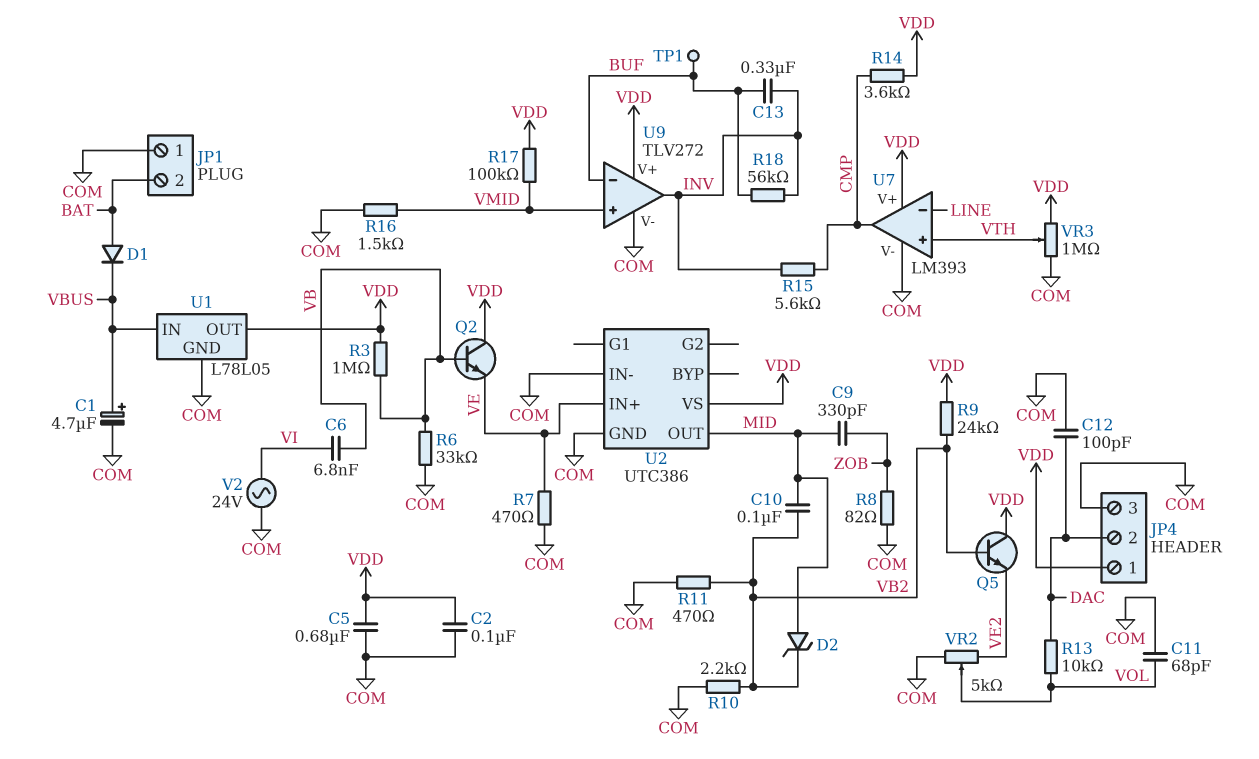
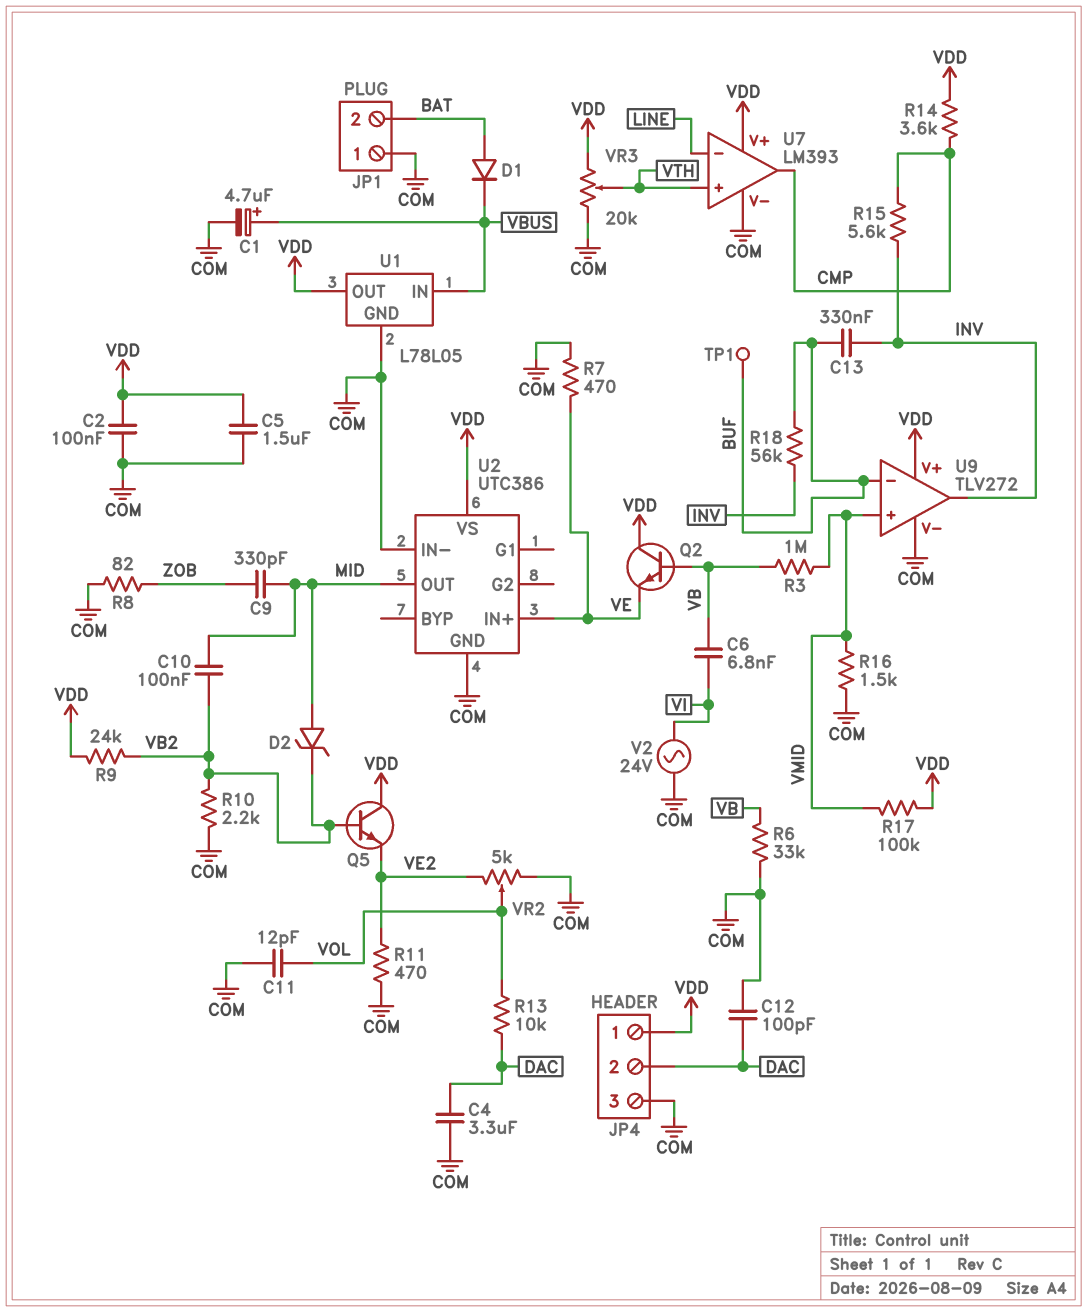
C4: none -> 3.3uF (COM, DAC)
C5: 680nF (COM, VDD) -> 1.5uF (COM, VDD)
C11: 68pF (COM, VOL) -> 12pF (COM, VOL)
R3: 1M (VB, VDD) -> 1M (VB, VMID)
R11: 470 (COM, VB2) -> 470 (COM, VE2)
VR3: 1M (COM, VDD, wiper VTH) -> 20k (COM, VDD, wiper VTH)

